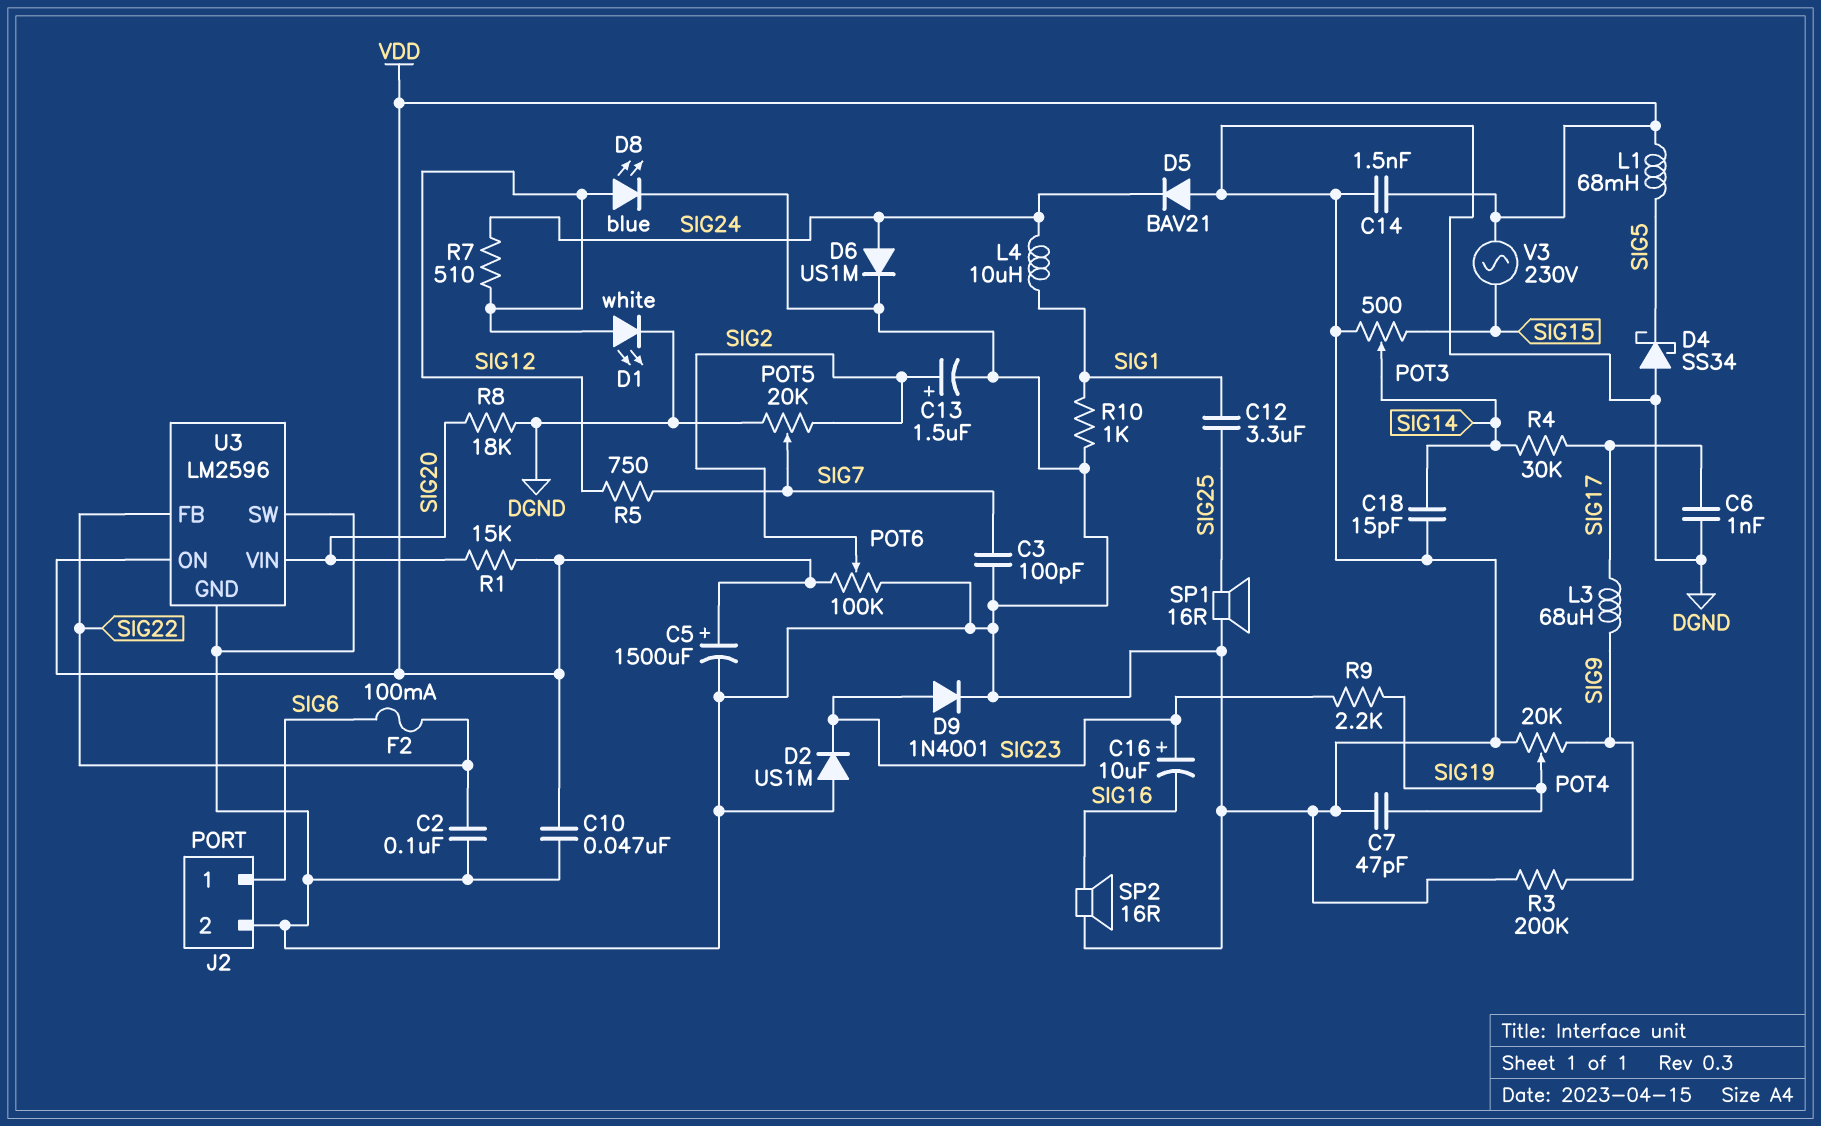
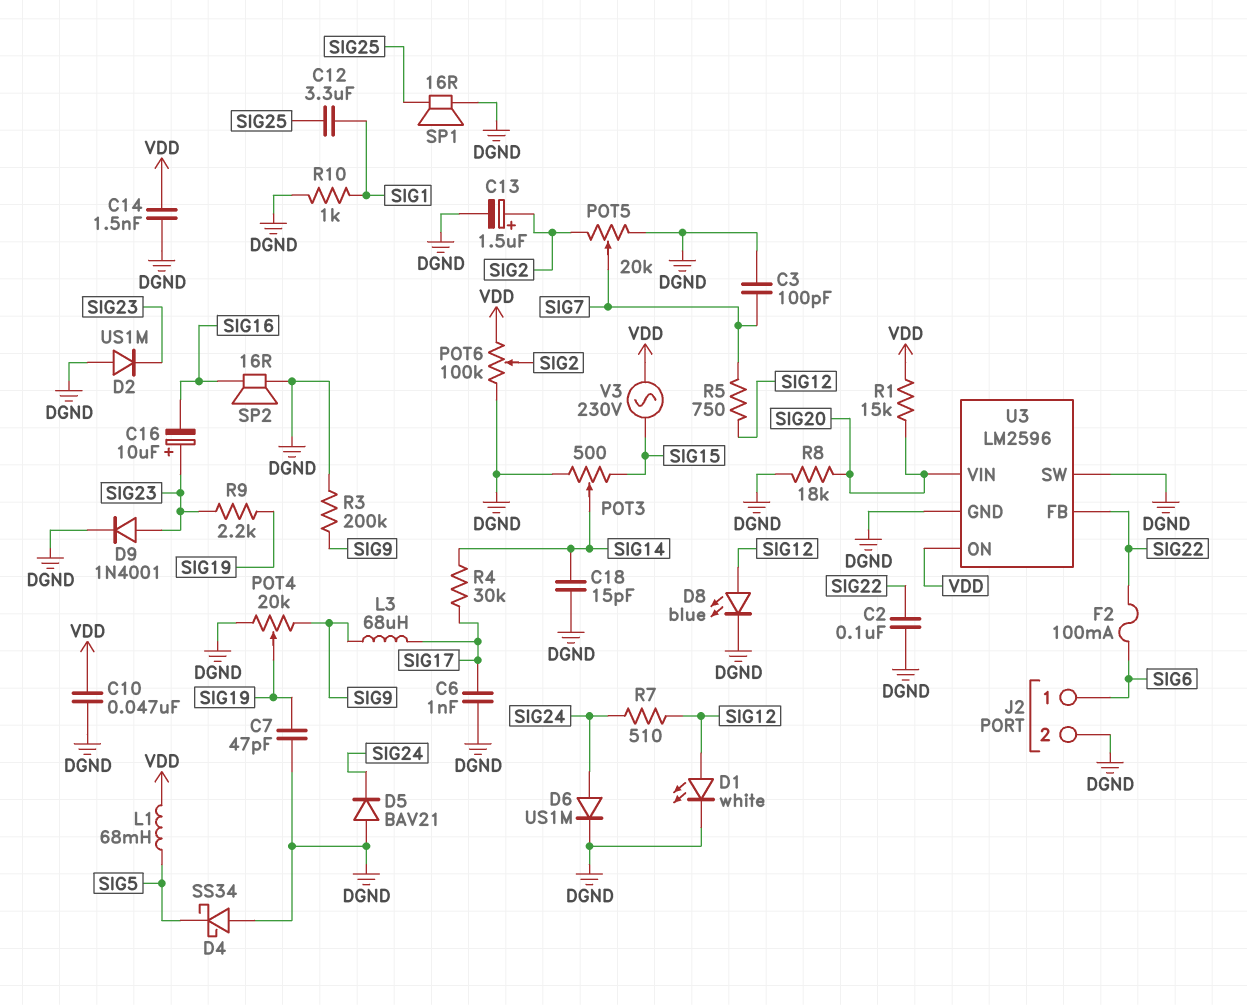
C5: 1500uF (plus VDD, minus DGND) -> none
L4: 10uH (SIG1, SIG24) -> none

